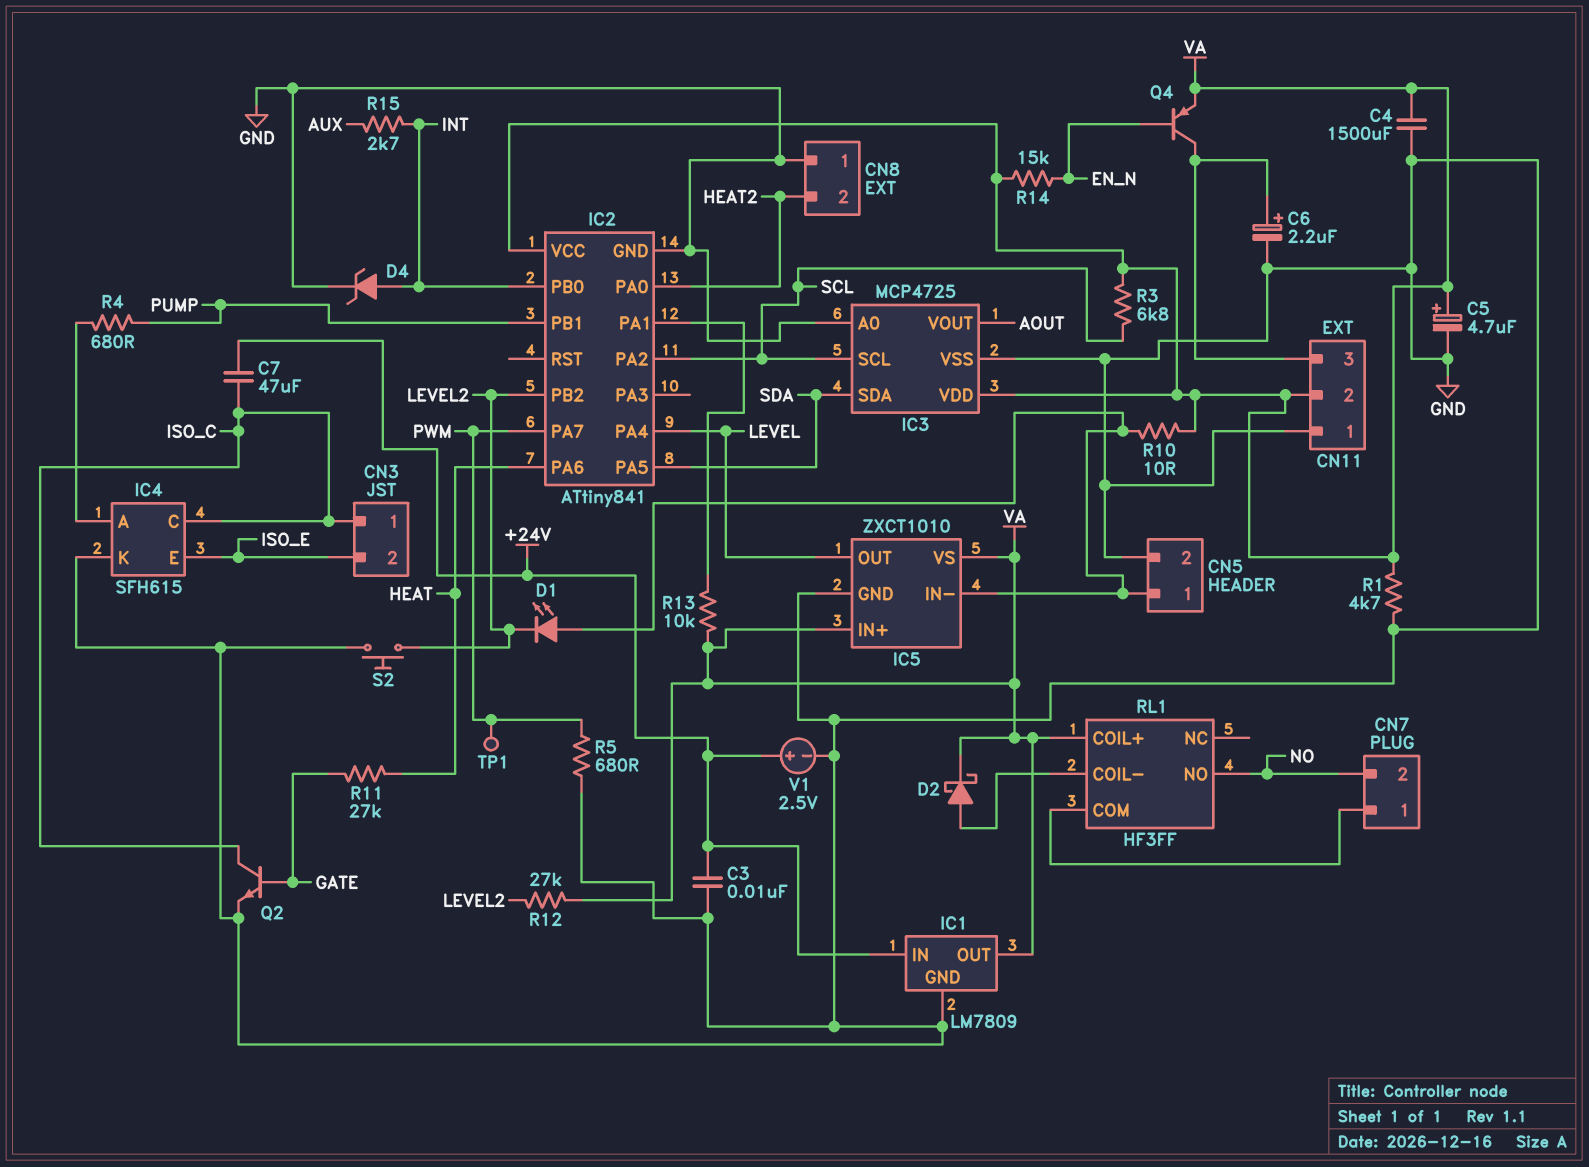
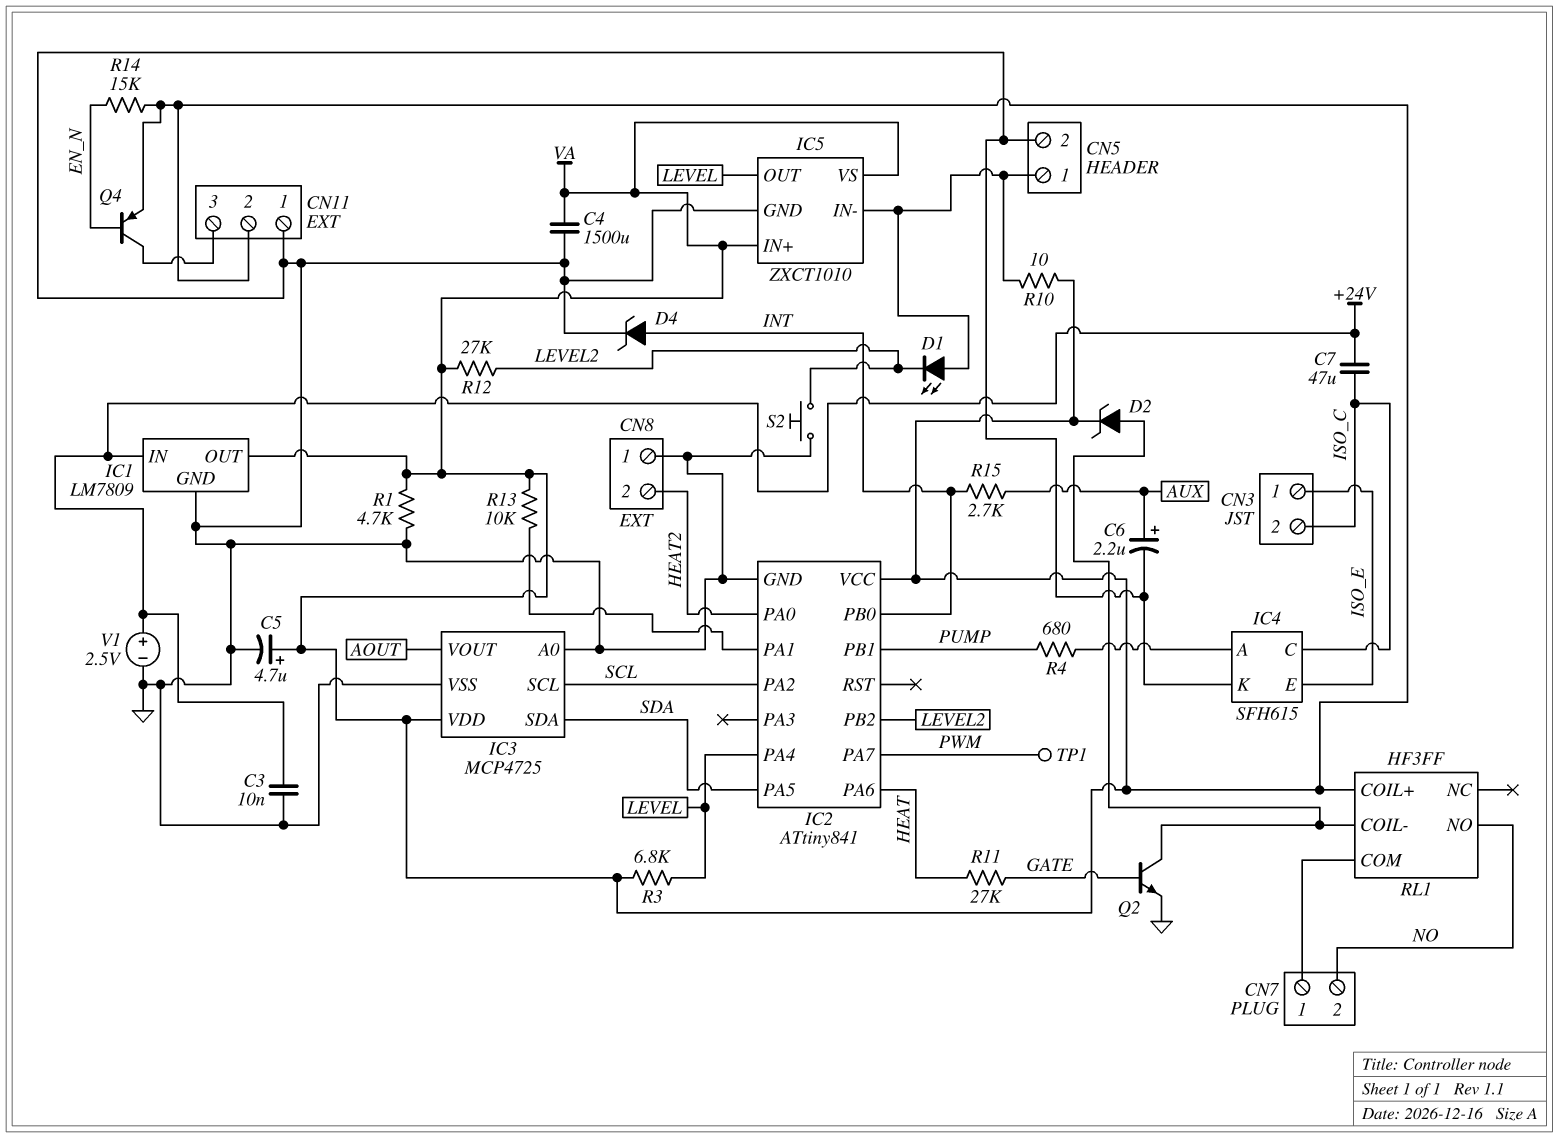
C6: 2.2uF (plus CN11/3, minus GND) -> 2.2uF (plus AUX, minus GND)
CN3 pin 1: ISO_C -> ISO_E
CN3 pin 2: ISO_E -> ISO_C
D2: schottky (A RL1/COIL-, K VA) -> zener (A RL1/COIL-, K VA)
Q2: NPN (B GATE, C ISO_C, E GND) -> NPN (B GATE, C RL1/COIL-, E GND)
R3: 6.8k (SCL, VA) -> 6.8k (LEVEL, VA)
R5: 680 (GND, PWM) -> none

